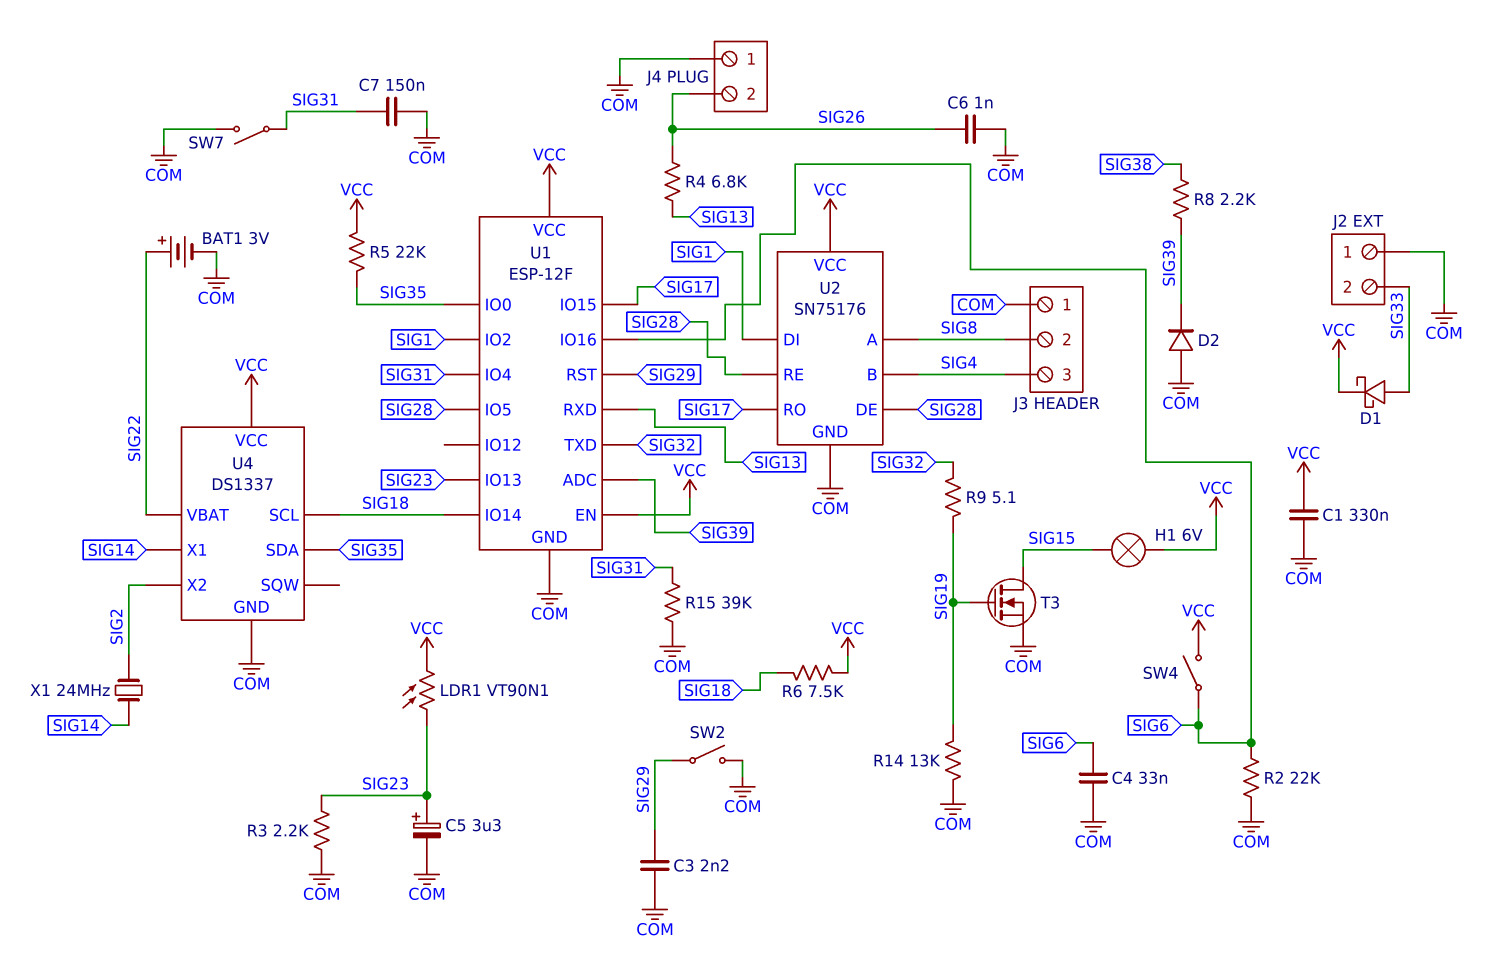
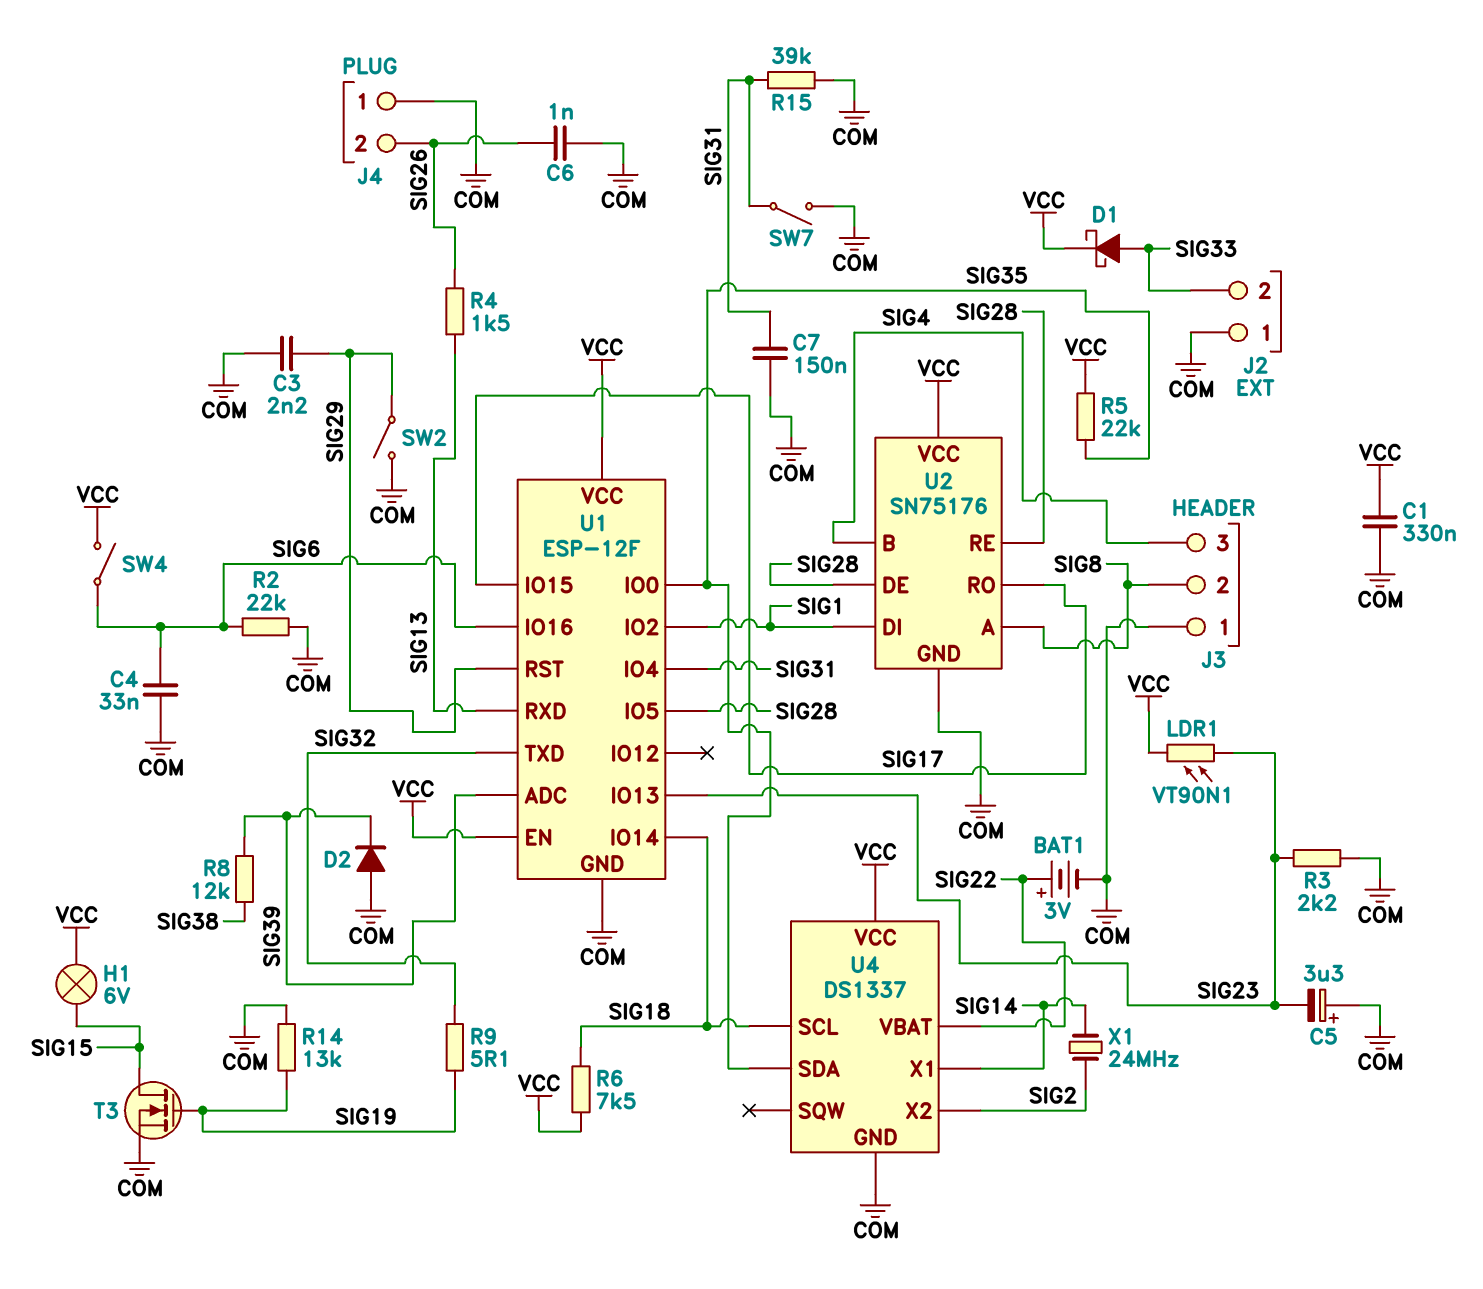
C5: 3.3uF (plus SIG23, minus COM) -> 3.3uF (plus COM, minus SIG23)
R4: 6.8k (SIG13, SIG26) -> 1.5k (SIG13, SIG26)
R8: 2.2k (SIG38, SIG39) -> 12k (SIG38, SIG39)

